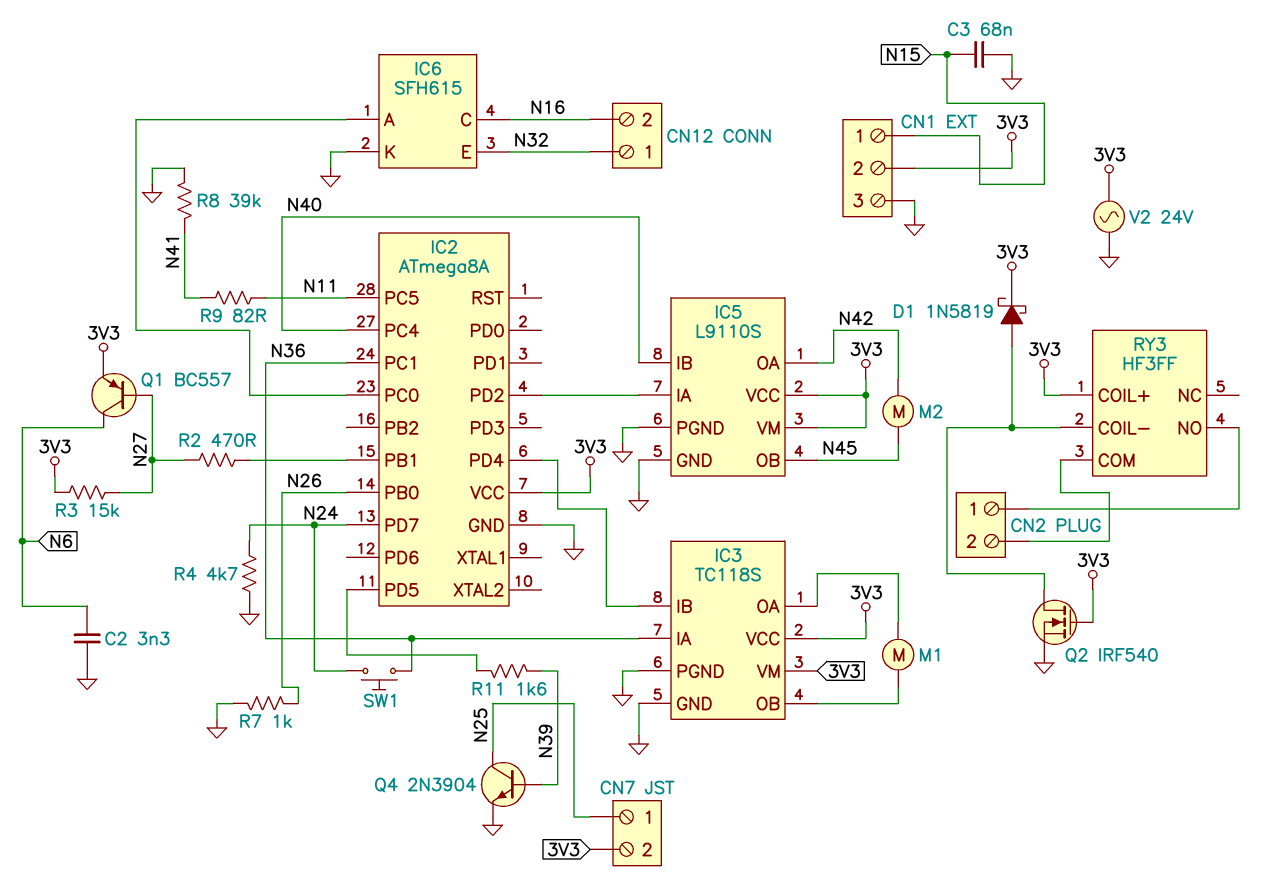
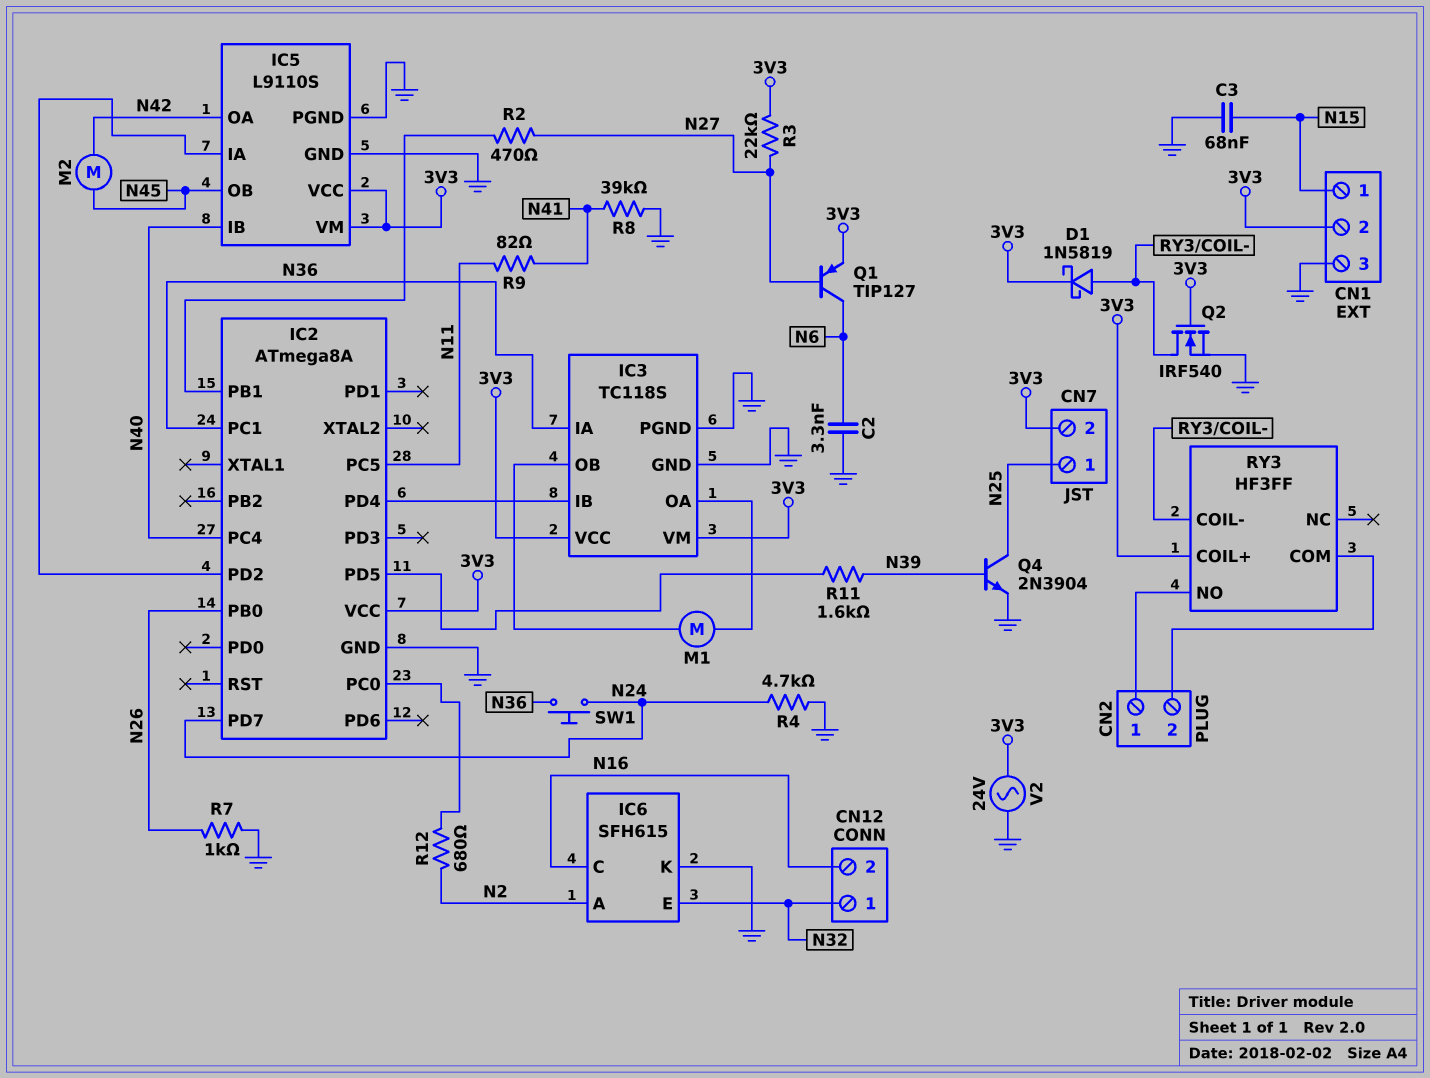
IC6 pin A: IC2/PC0 -> N2
Q1: PNP BC557 (B N27, C N6, E 3V3) -> PNP TIP127 (B N27, C N6, E 3V3)
R3: 15k (3V3, N27) -> 22k (3V3, N27)
R12: none -> 680 (IC2/PC0, N2)

